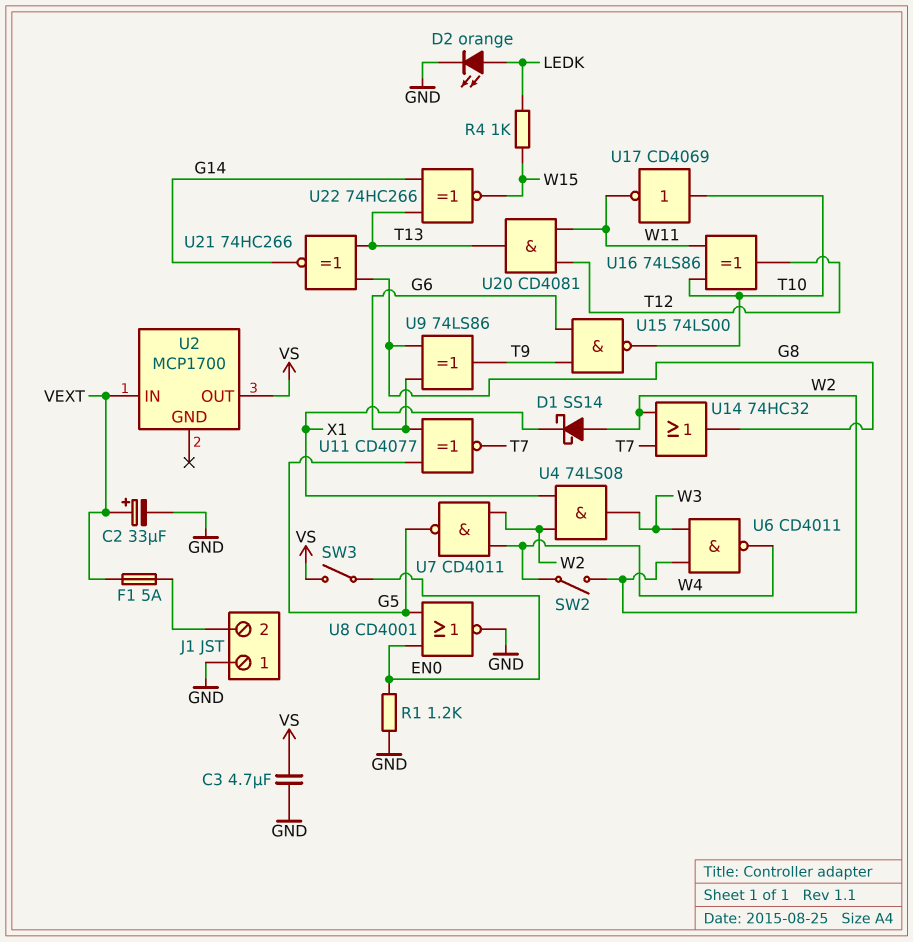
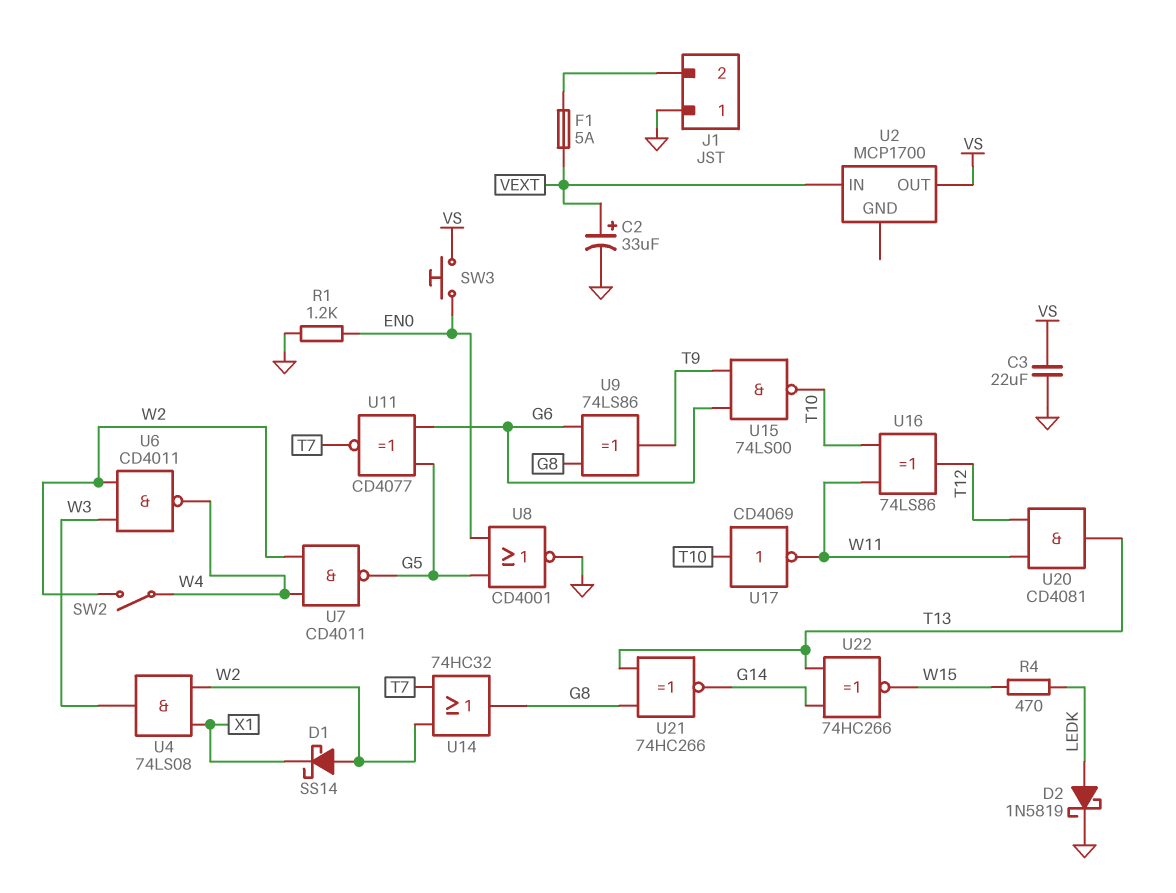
C3: 4.7uF (GND, VS) -> 22uF (GND, VS)
D2: LED orange (A LEDK, K GND) -> schottky 1N5819 (A LEDK, K GND)
R4: 1k (LEDK, W15) -> 470 (LEDK, W15)
SW3: switch (EN0, VS) -> button (EN0, VS)

